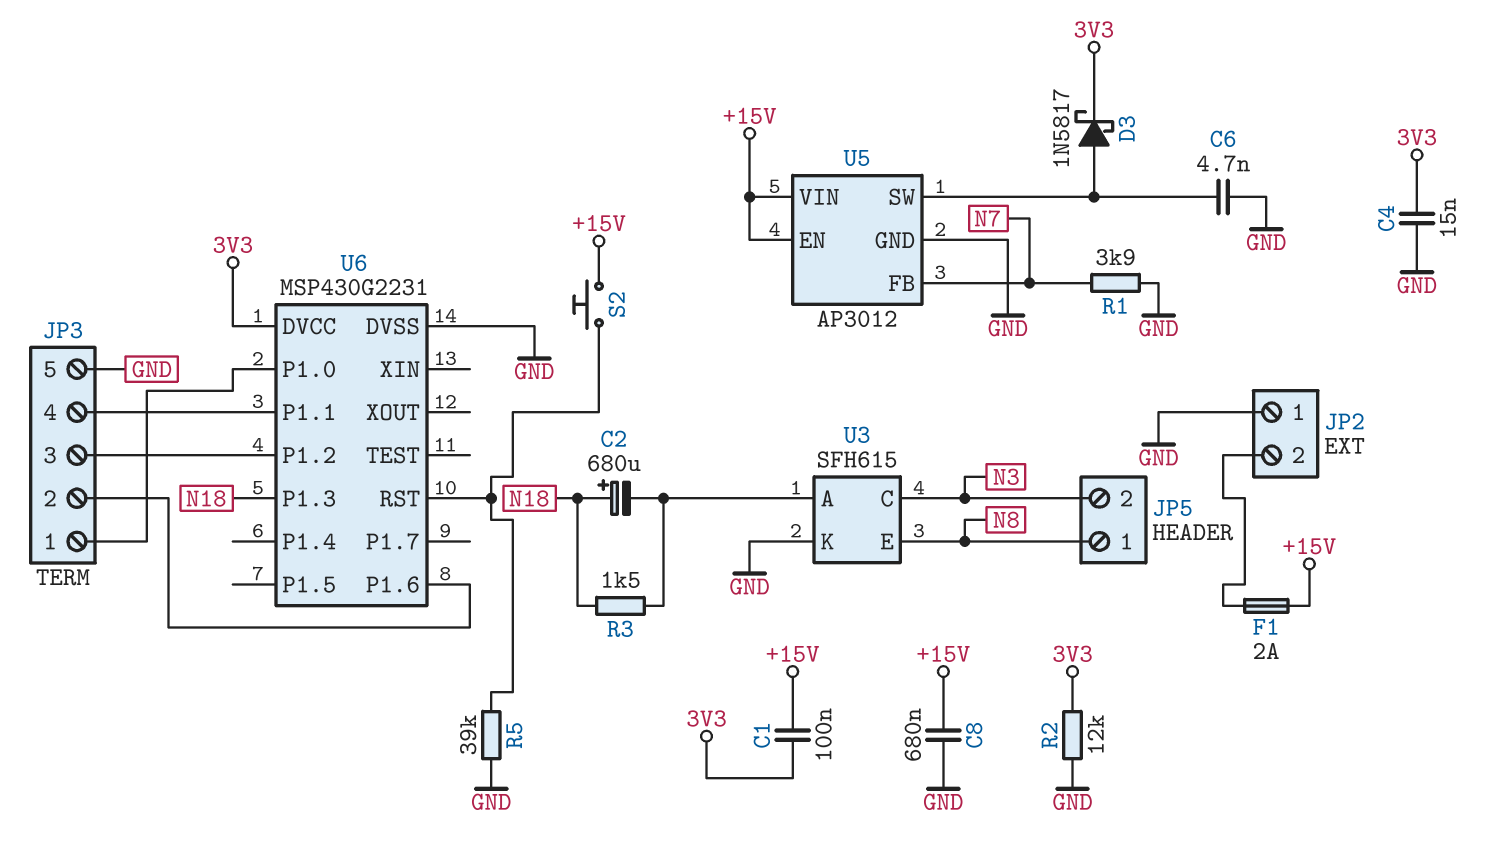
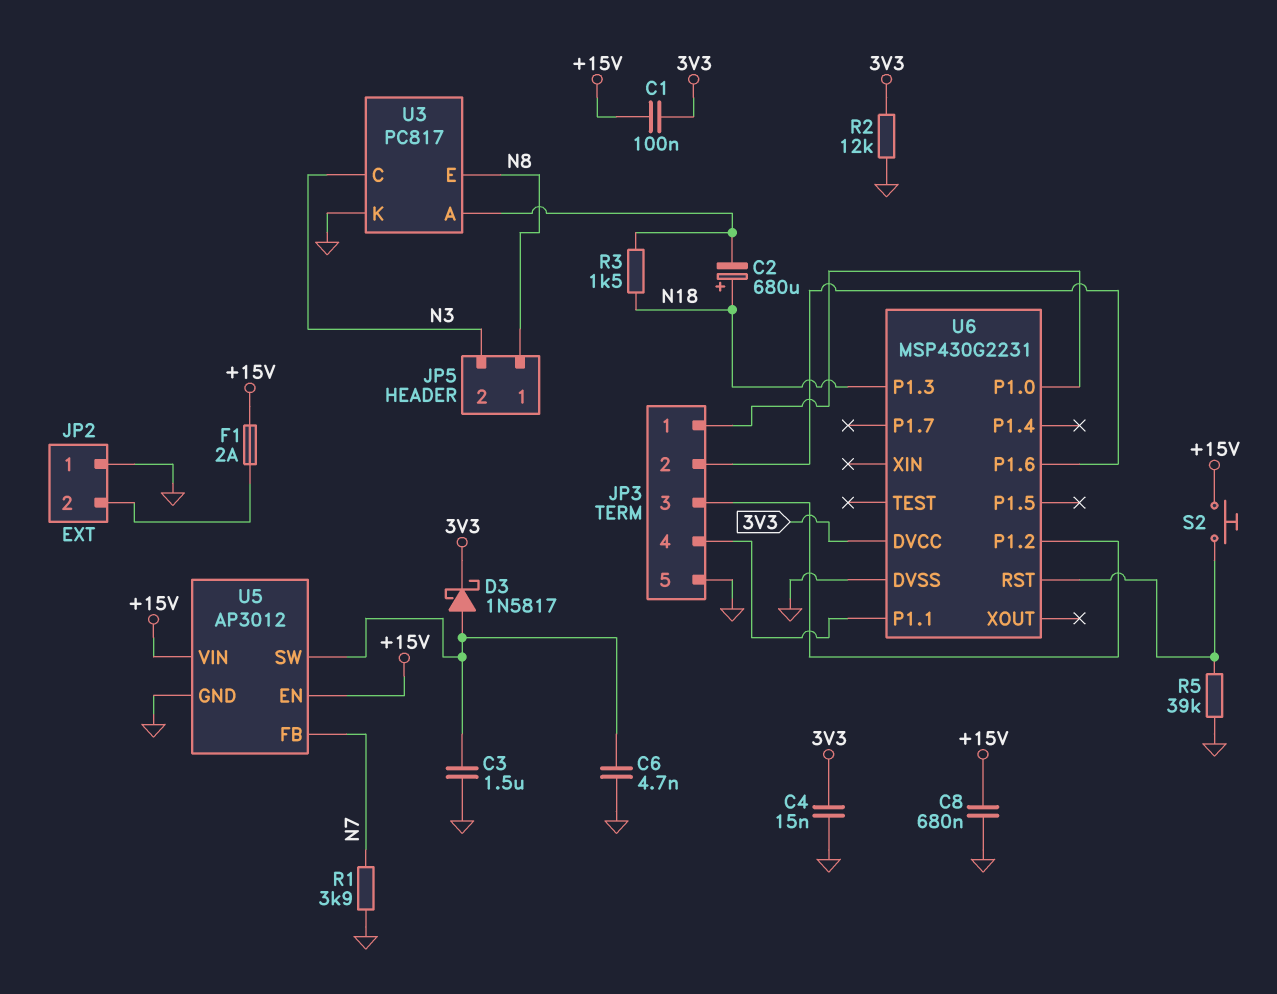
C3: none -> 1.5uF (GND, U5/SW)
U3: SFH615 -> PC817

